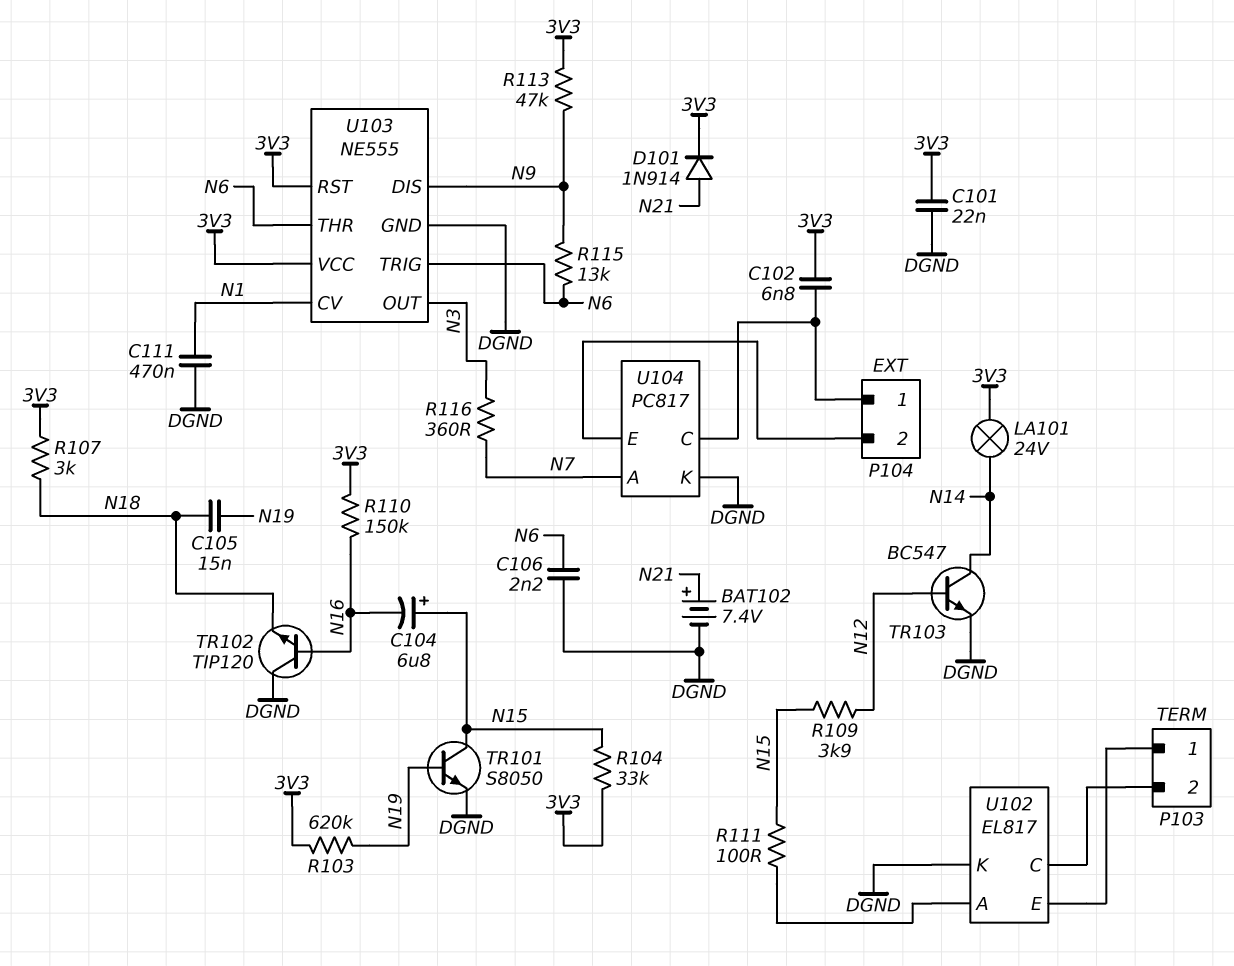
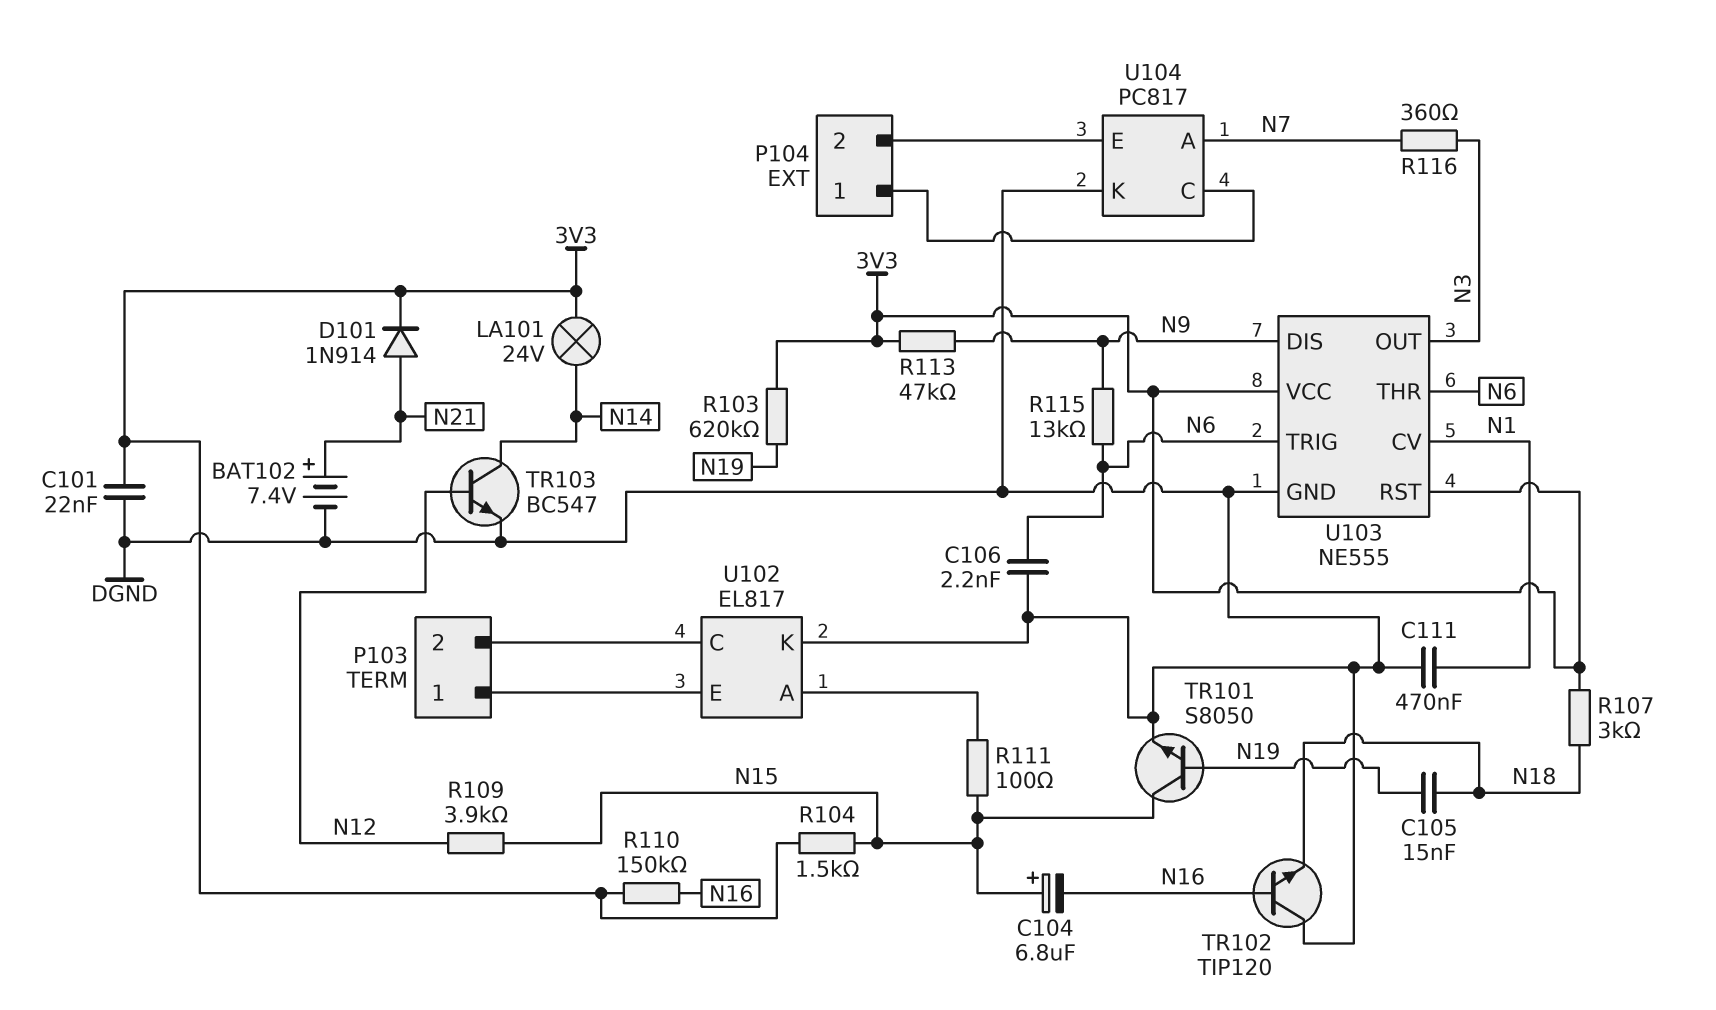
C102: 6.8nF (3V3, P104/1) -> none
R104: 33k (3V3, N15) -> 1.5k (3V3, N15)

